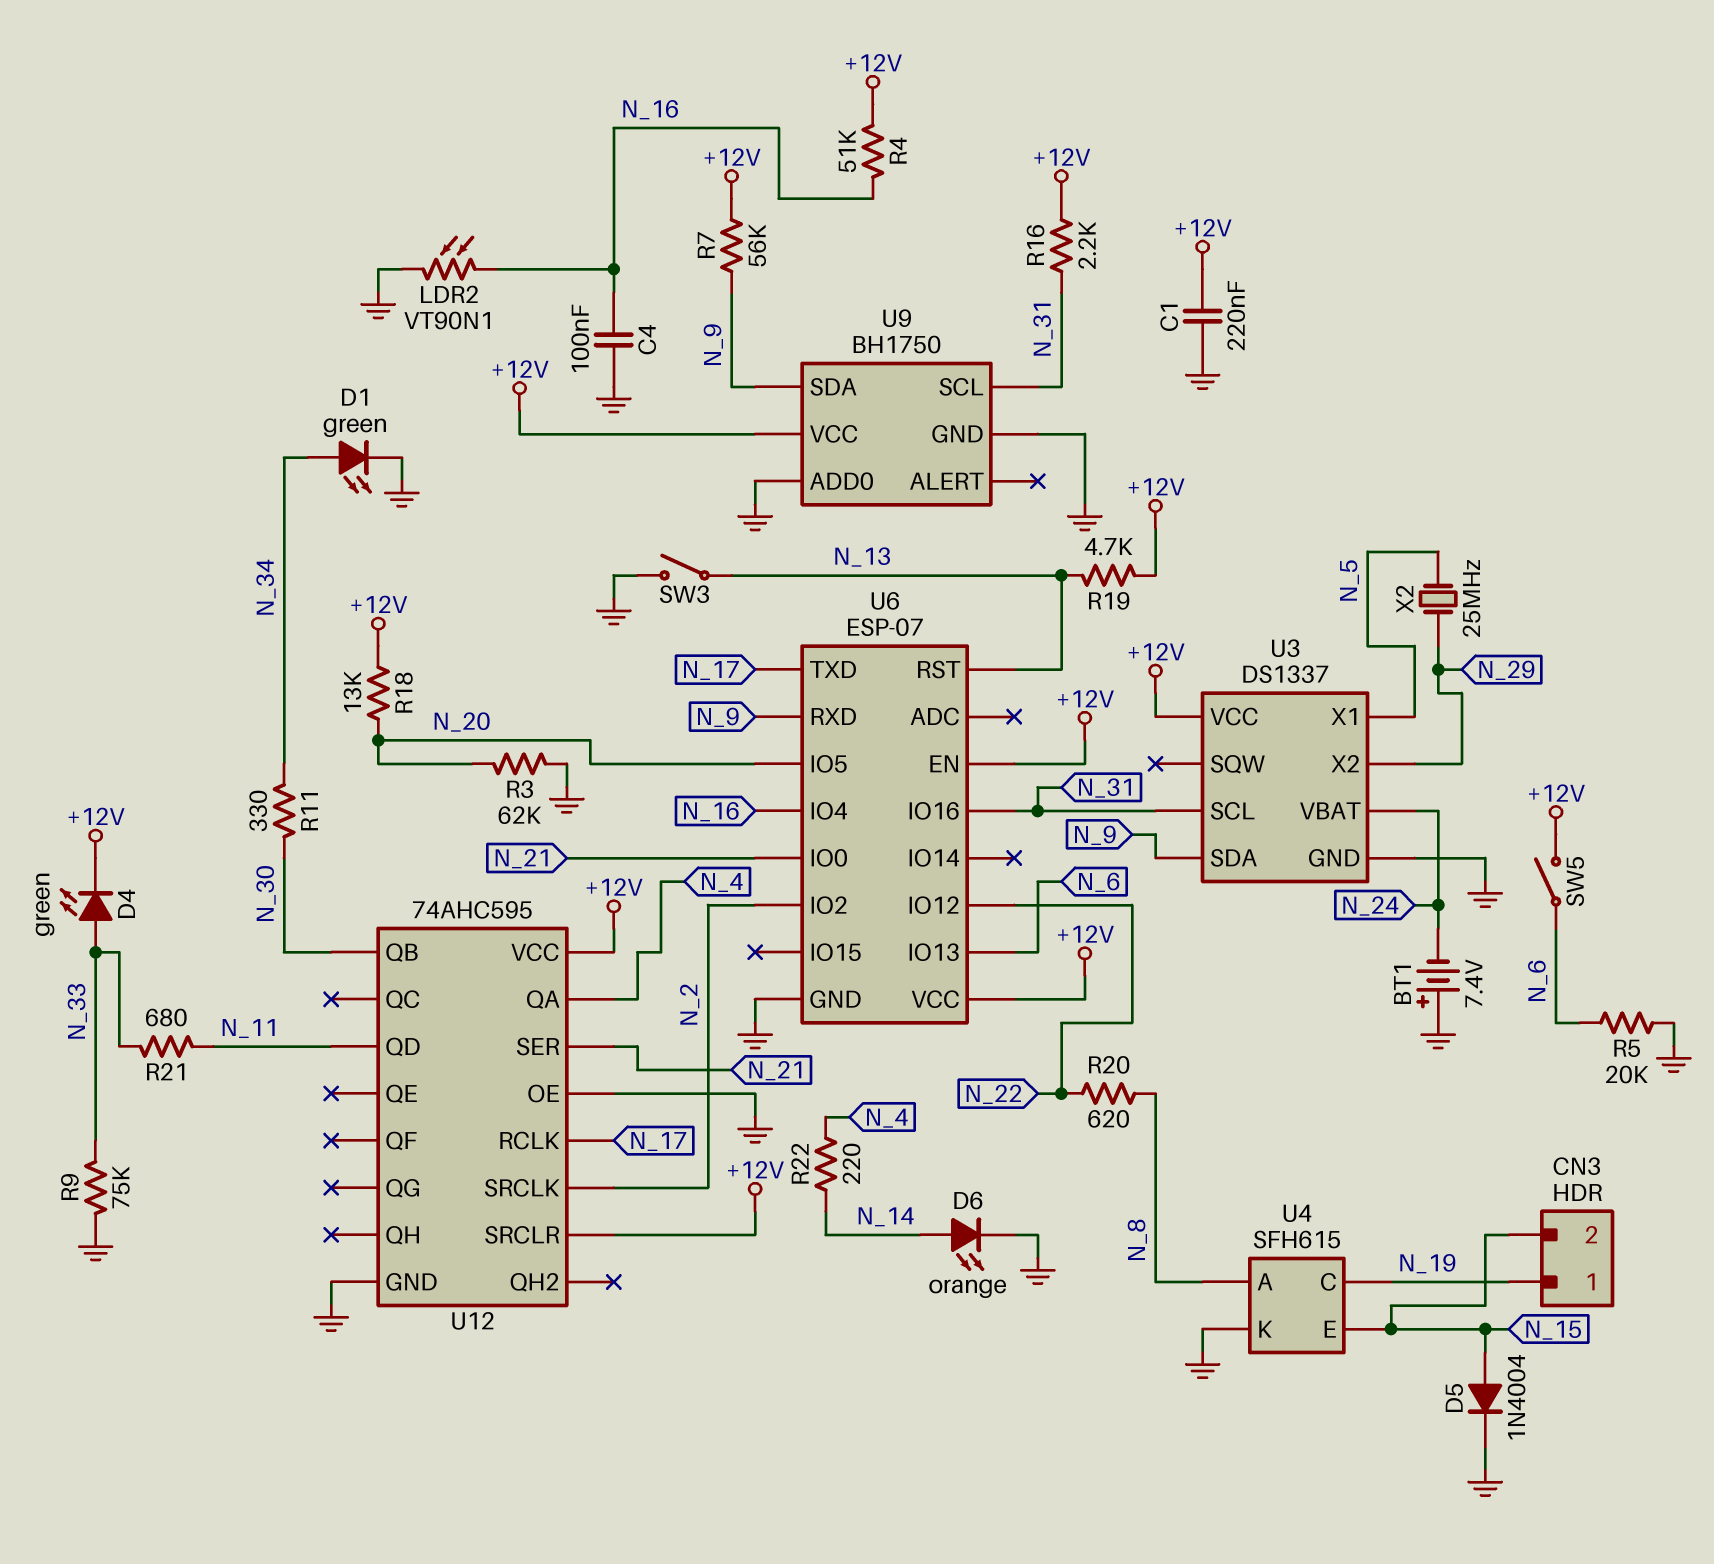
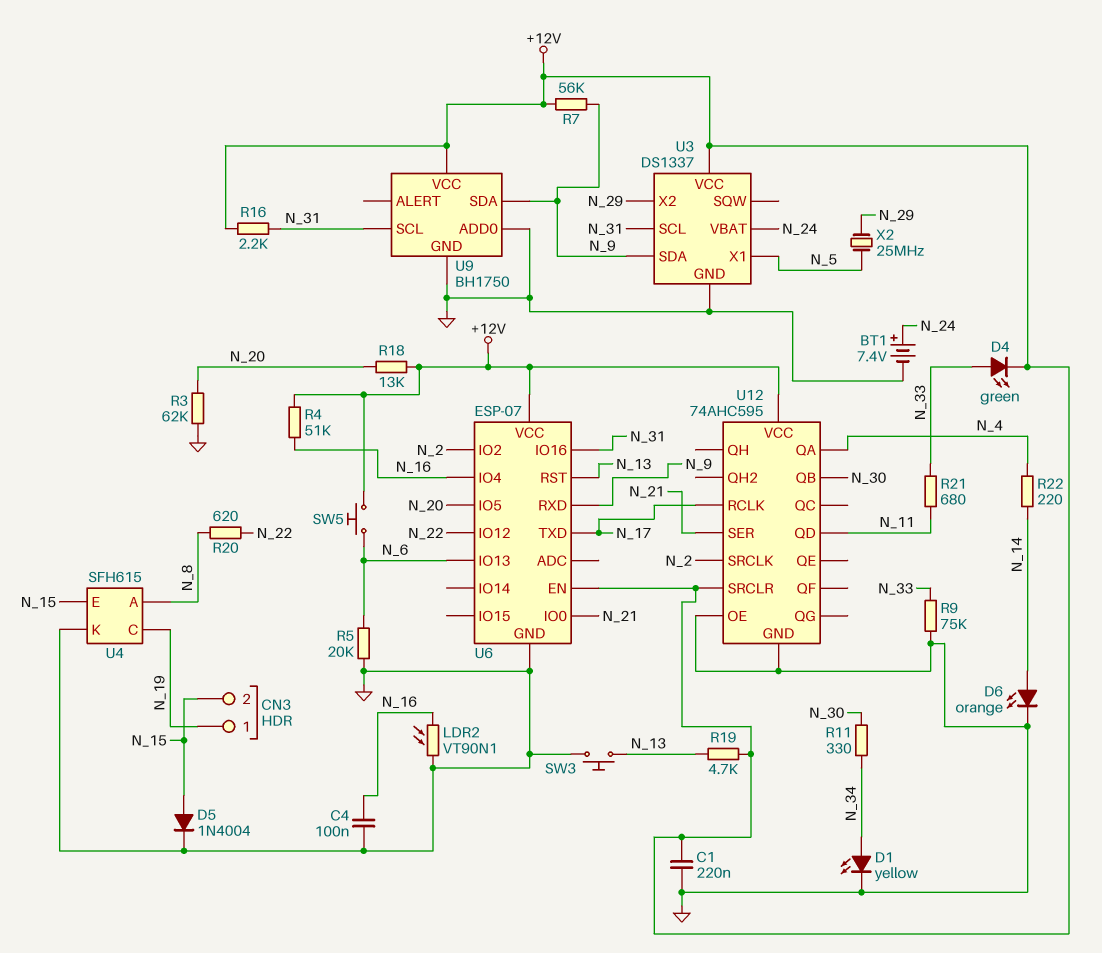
BT1: 7.4V (plus GND, minus N_24) -> 7.4V (plus N_24, minus GND)
D1: LED green (A N_34, K GND) -> LED yellow (A N_34, K GND)
SW3: switch (GND, N_13) -> button (GND, N_13)
SW5: switch (+12V, N_6) -> button (+12V, N_6)

